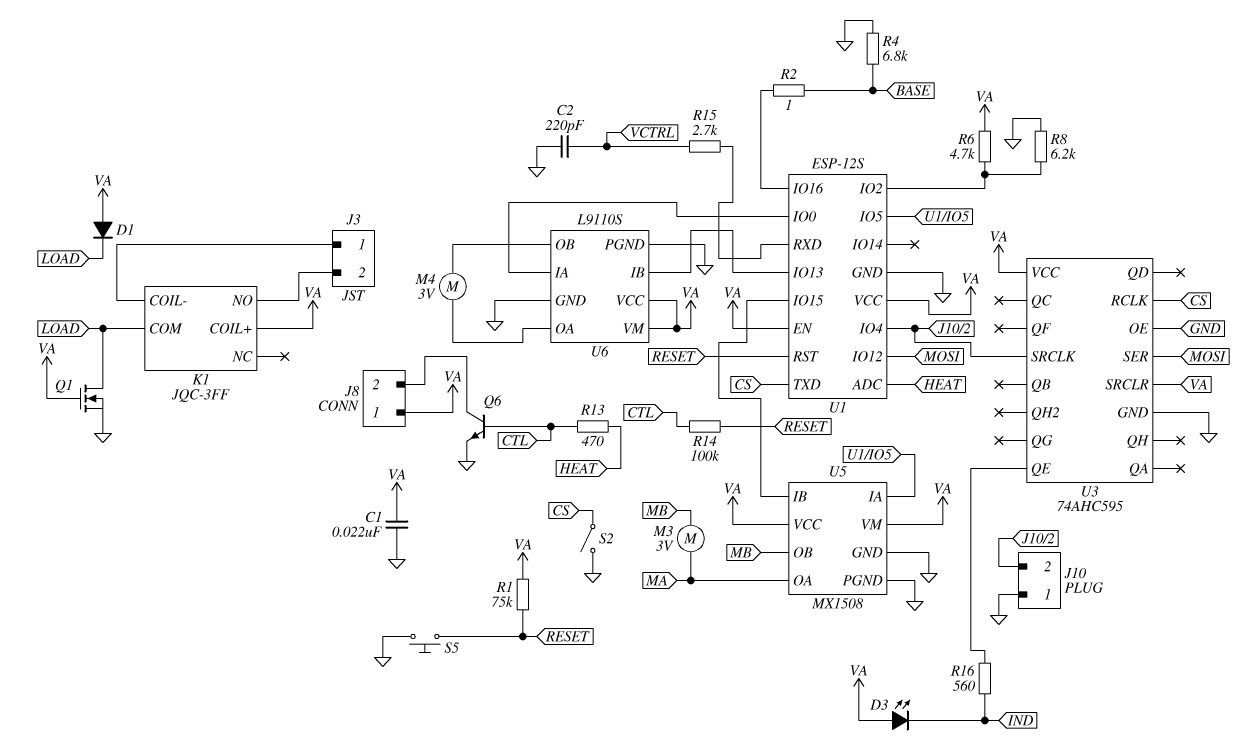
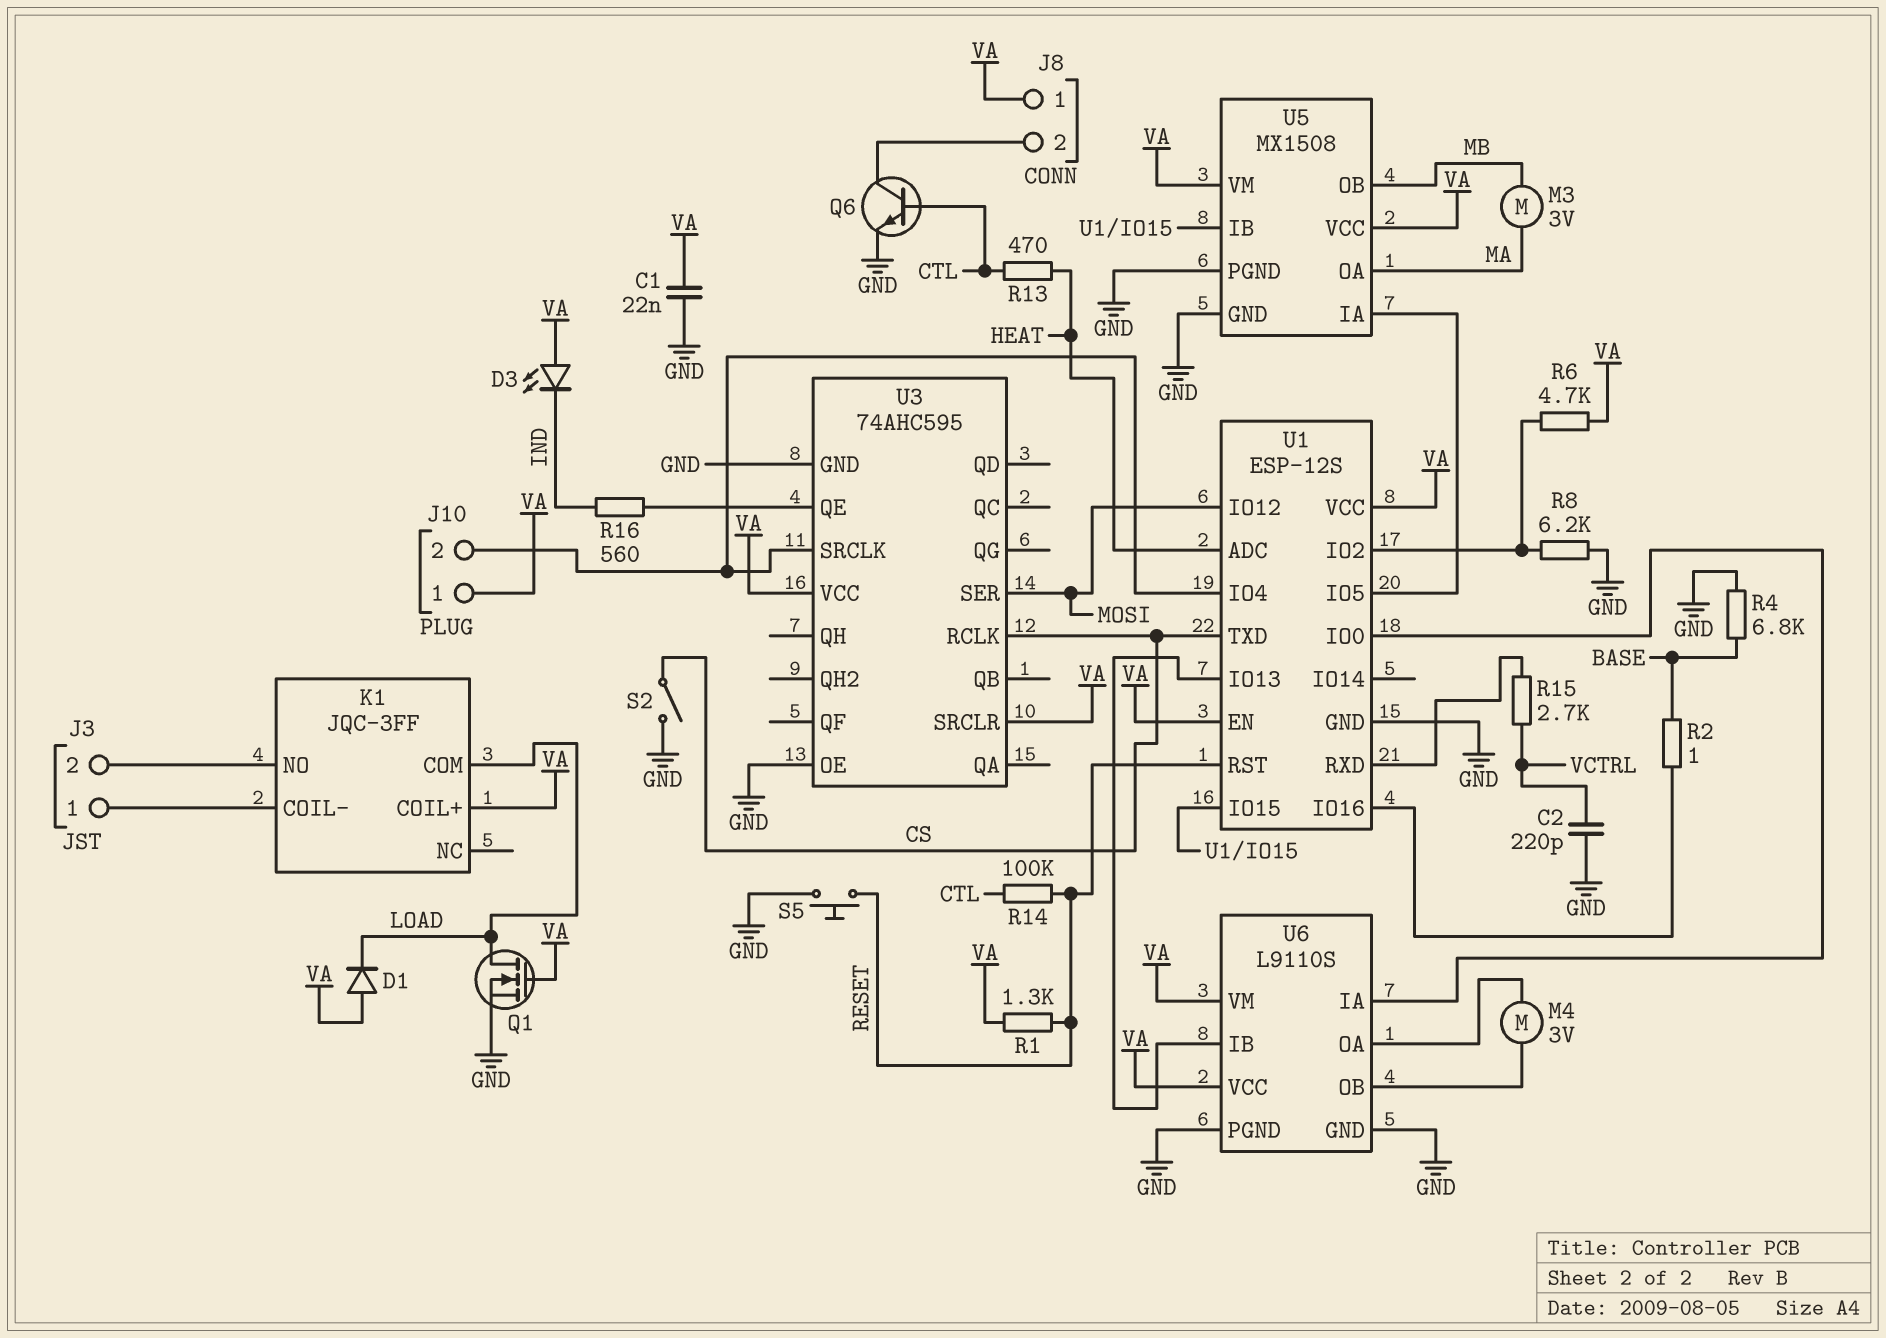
J10 pin 1: GND -> VA
R1: 75k (RESET, VA) -> 1.3k (RESET, VA)

